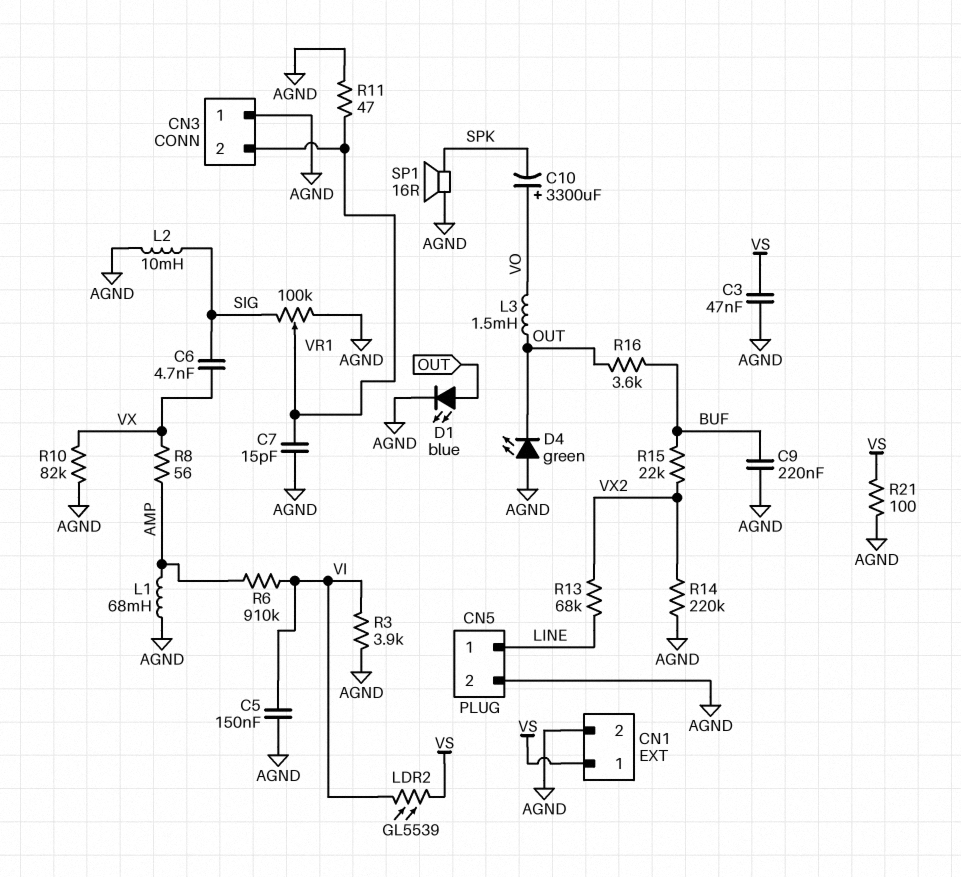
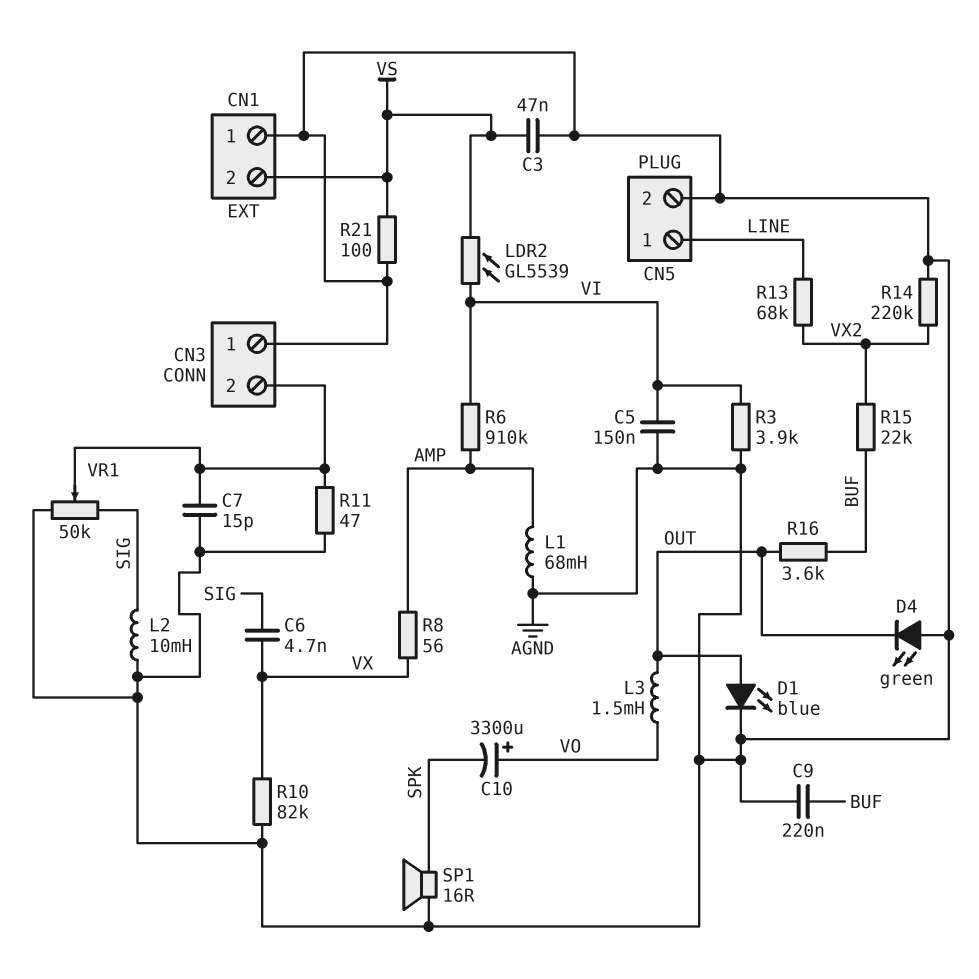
CN1 pin 1: VS -> AGND
CN1 pin 2: AGND -> VS
VR1: 100k (AGND, SIG, wiper CN3/2) -> 50k (AGND, SIG, wiper CN3/2)

